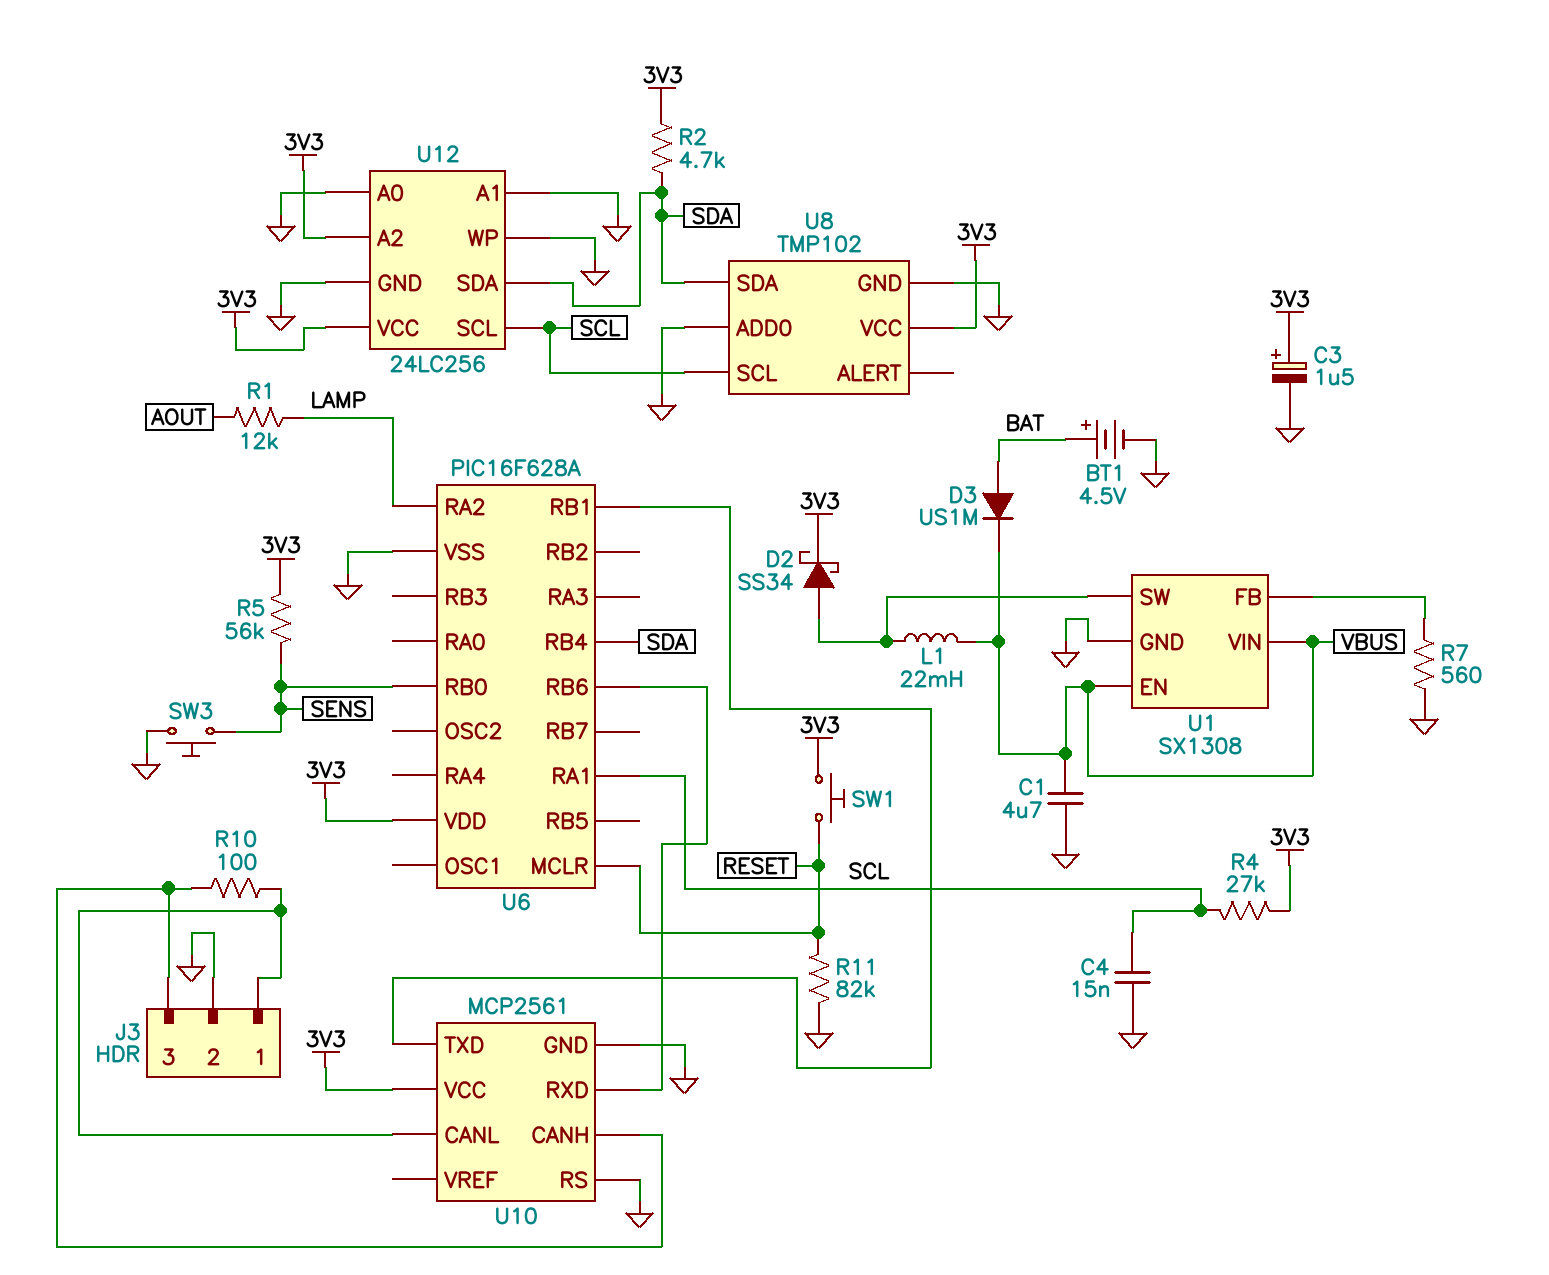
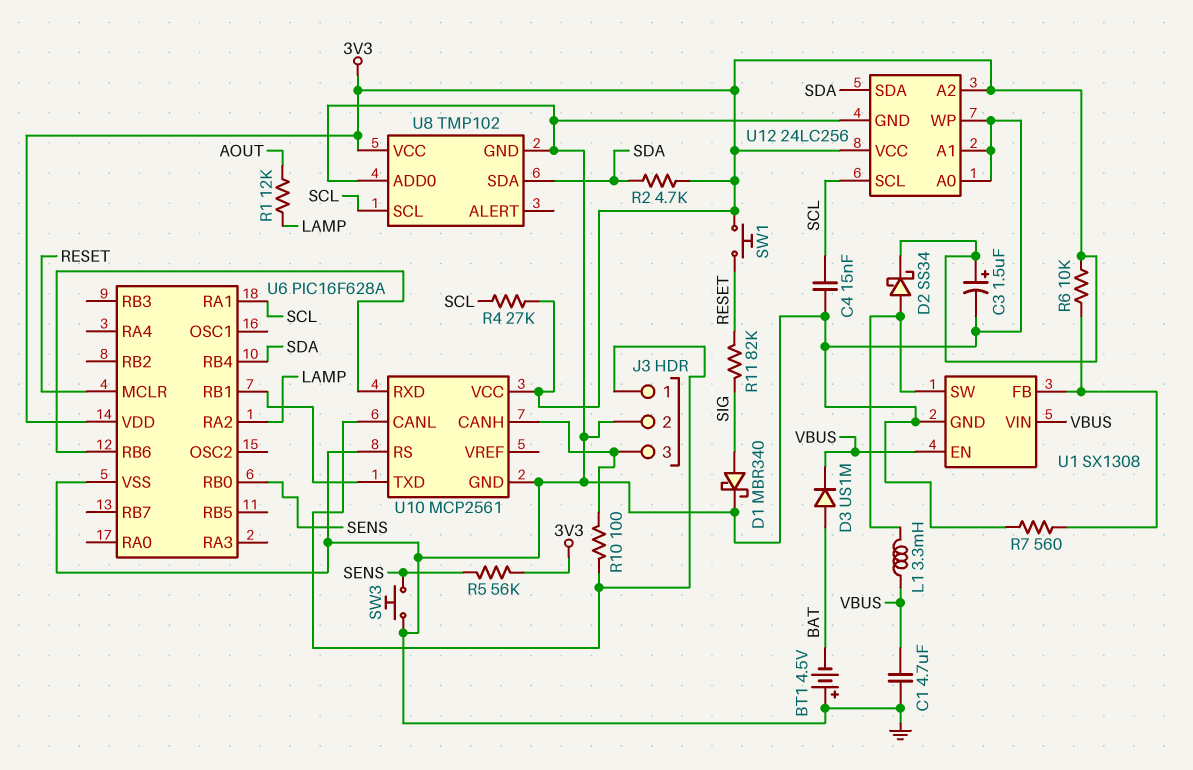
BT1: 4.5V (plus BAT, minus GND) -> 4.5V (plus GND, minus BAT)
D1: none -> schottky MBR340 (A SIG, K GND)
L1: 22mH (U1/SW, VBUS) -> 3.3mH (U1/SW, VBUS)
R6: none -> 10k (3V3, U1/FB)
R11: 82k (GND, RESET) -> 82k (RESET, SIG)

